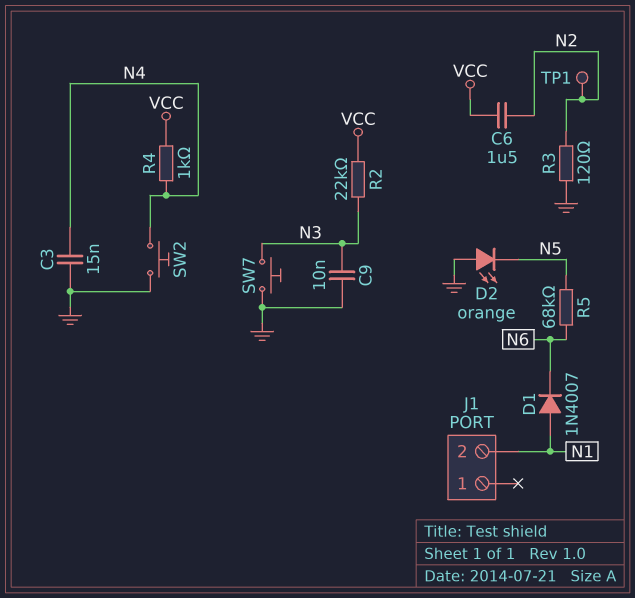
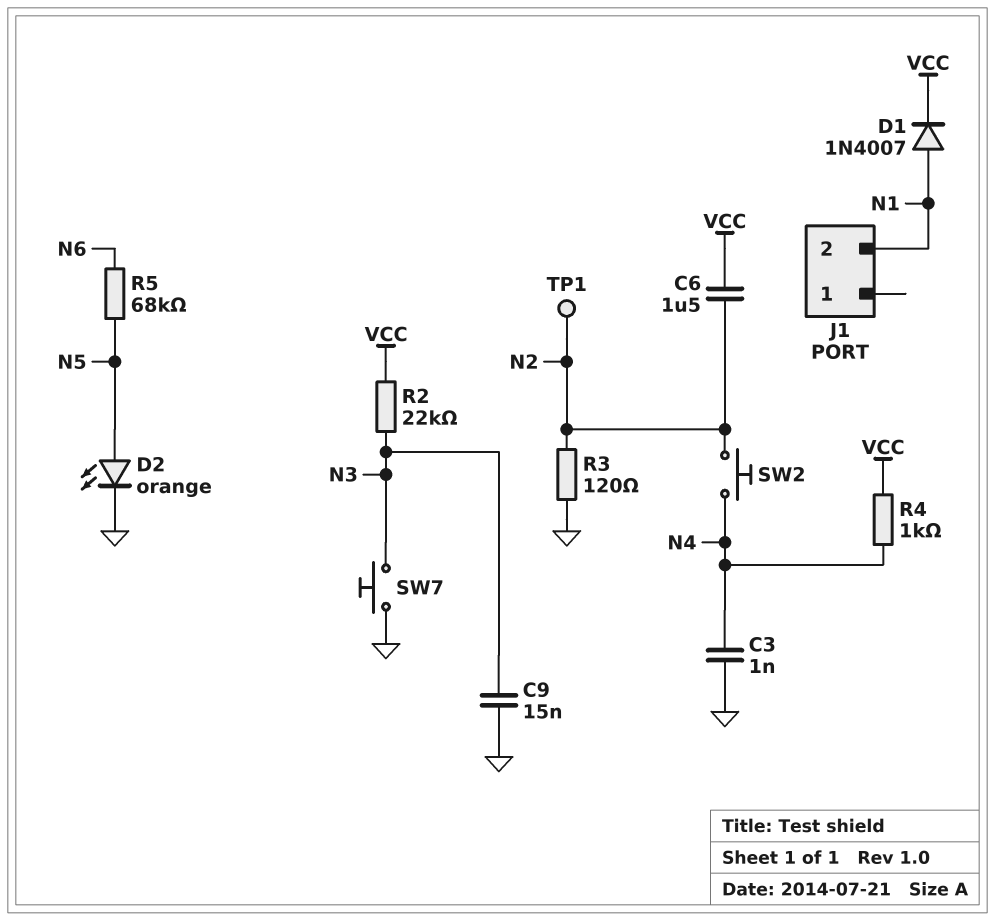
C3: 15nF (GND, N4) -> 1nF (GND, N4)
C9: 10nF (GND, N3) -> 15nF (GND, N3)
D1: diode 1N4007 (A N1, K N6) -> diode 1N4007 (A N1, K VCC)
D2: LED orange (A GND, K N5) -> LED orange (A N5, K GND)
SW2: button (GND, N4) -> button (N2, N4)

